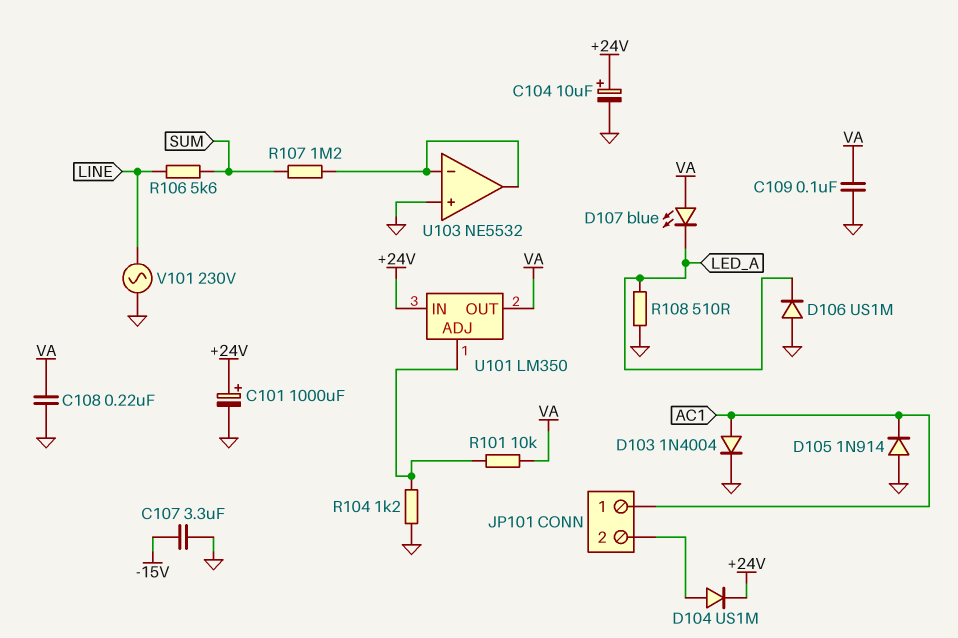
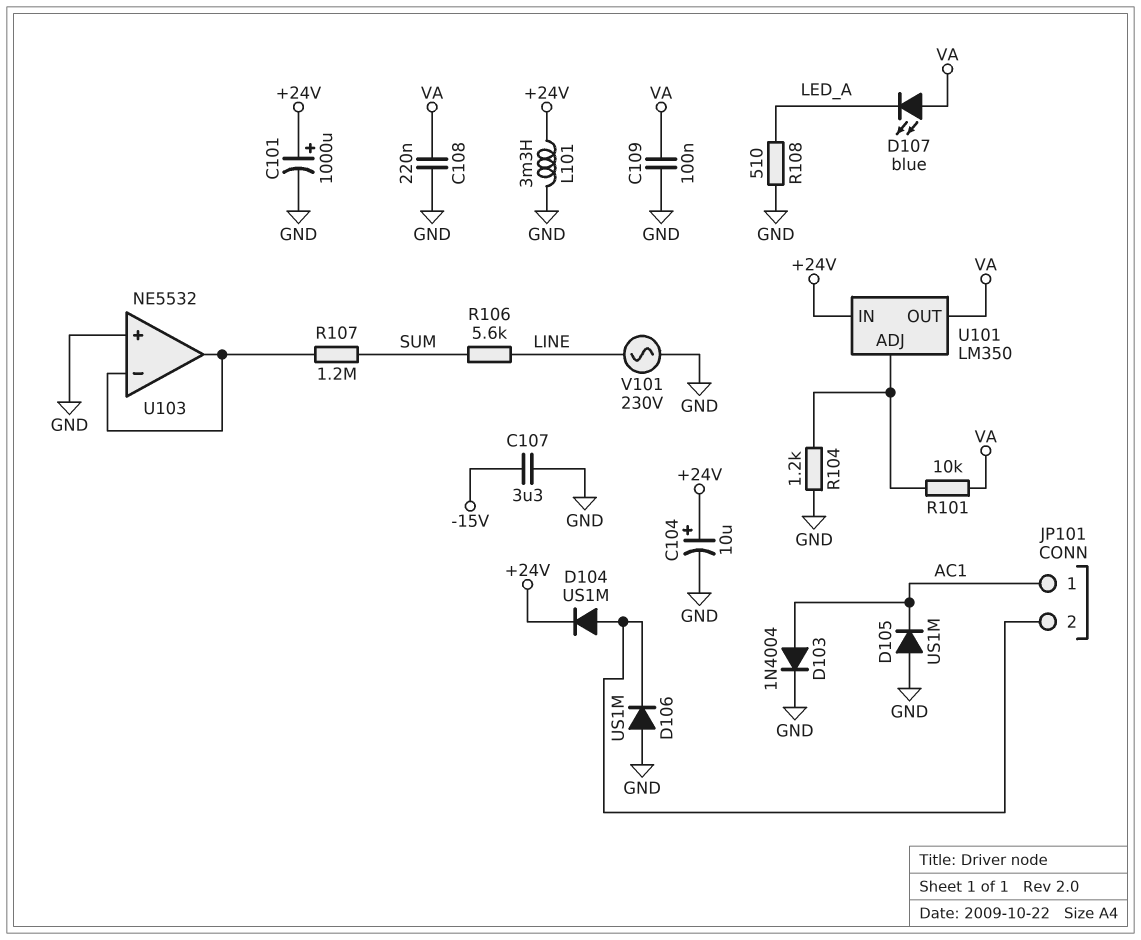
D105: diode 1N914 (A GND, K AC1) -> diode US1M (A GND, K AC1)
D106: diode US1M (A GND, K LED_A) -> diode US1M (A GND, K JP101/2)
L101: none -> 3.3mH (+24V, GND)

